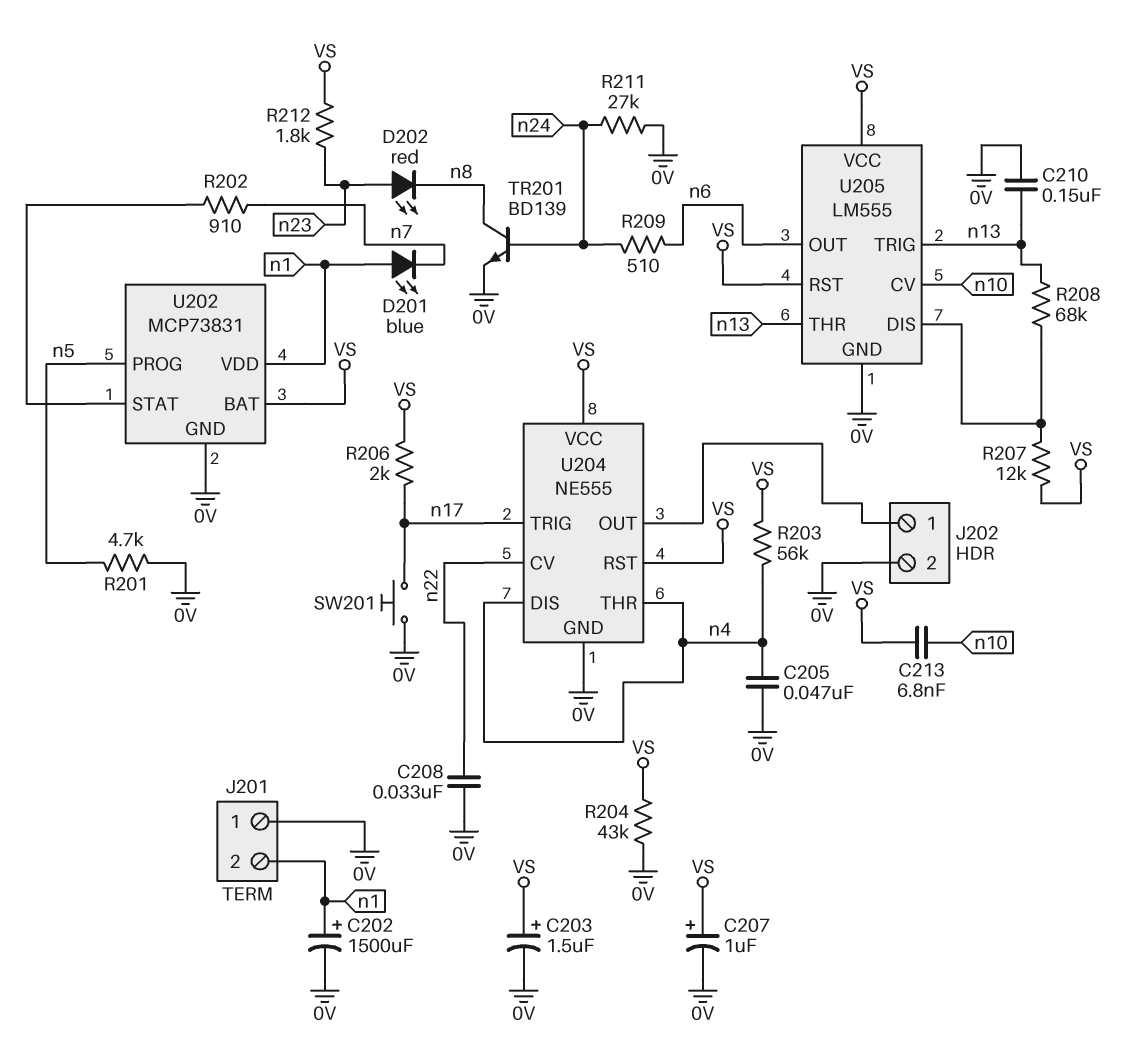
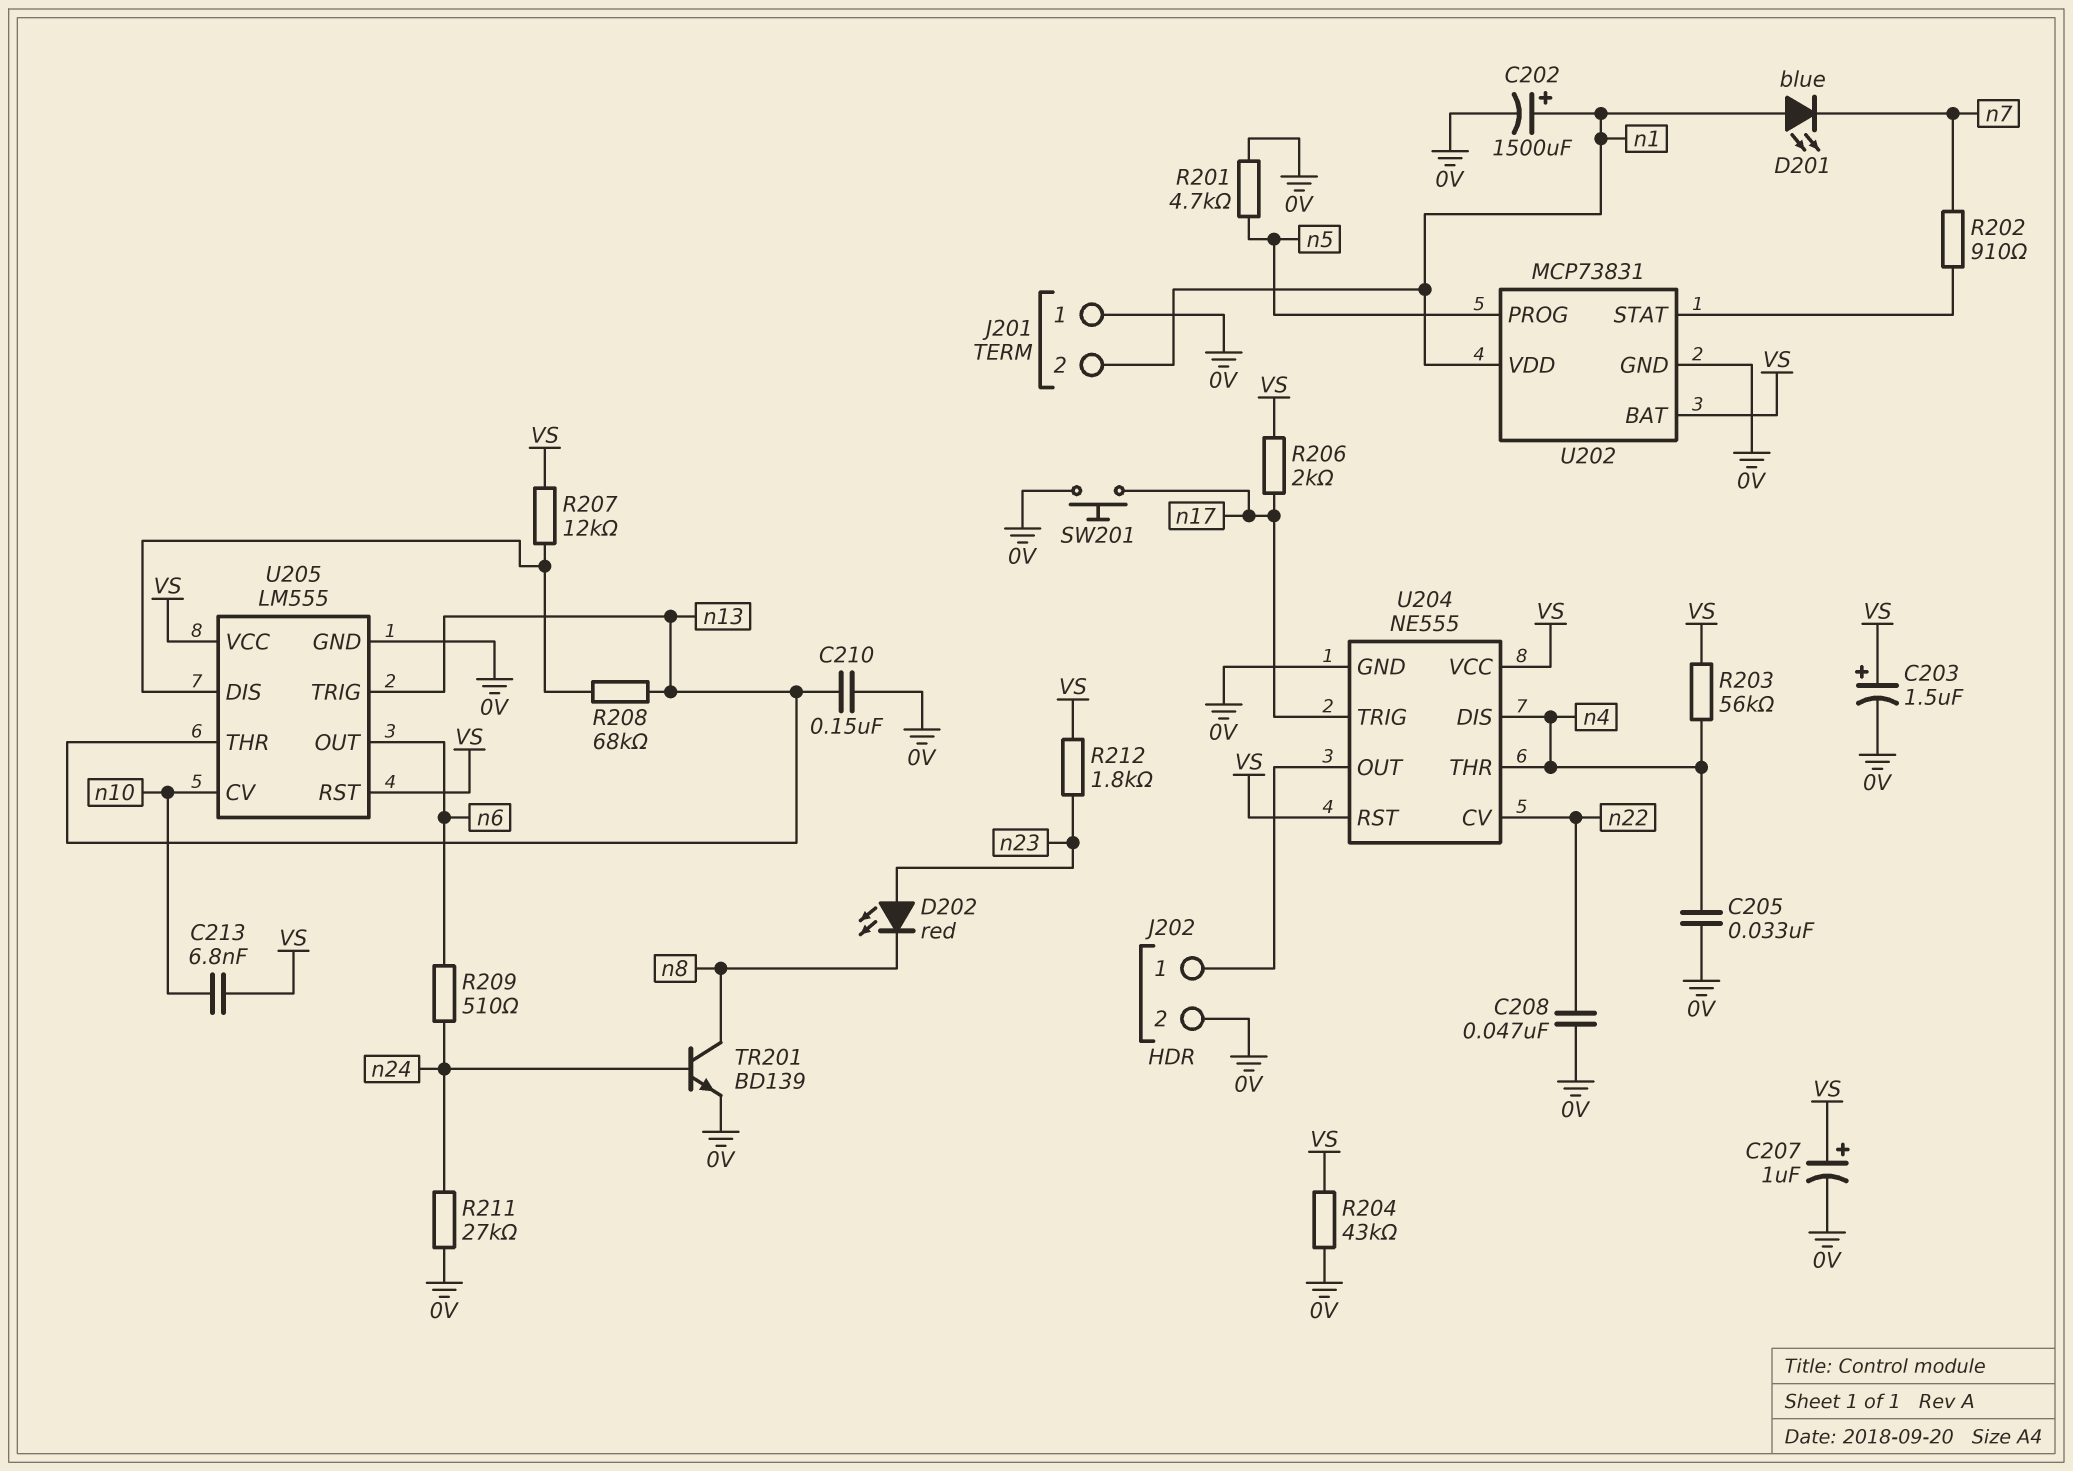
C205: 47nF (0V, n4) -> 33nF (0V, n4)
C208: 33nF (0V, n22) -> 47nF (0V, n22)

